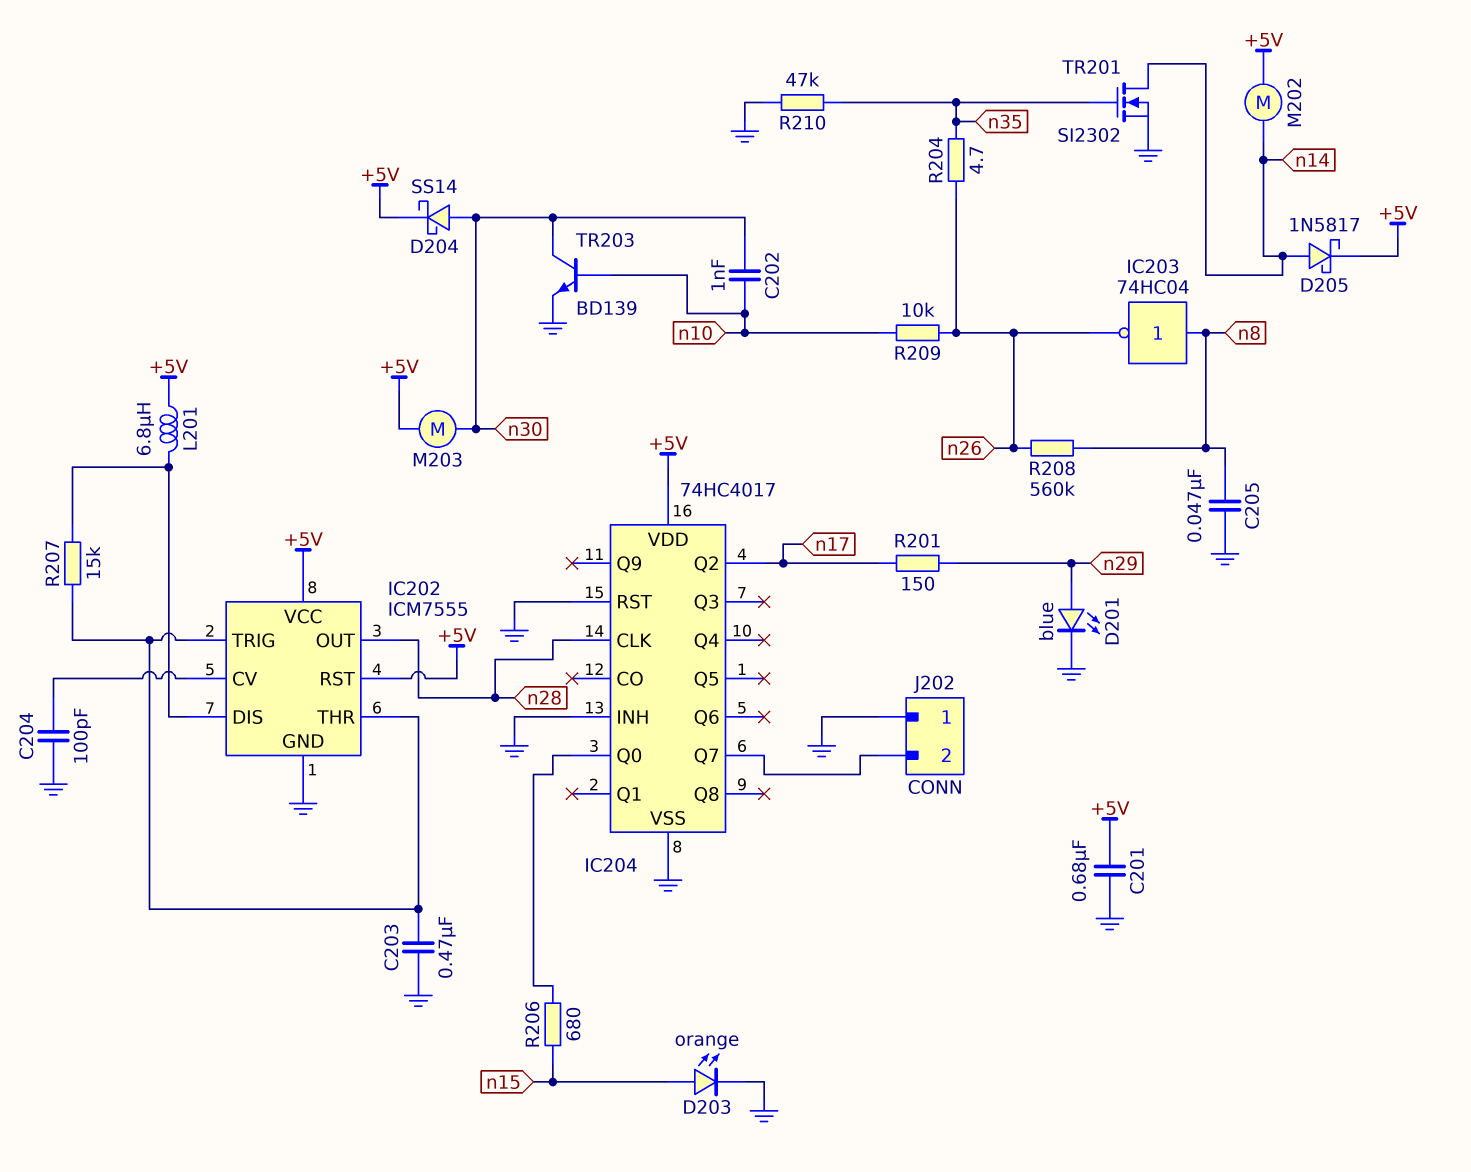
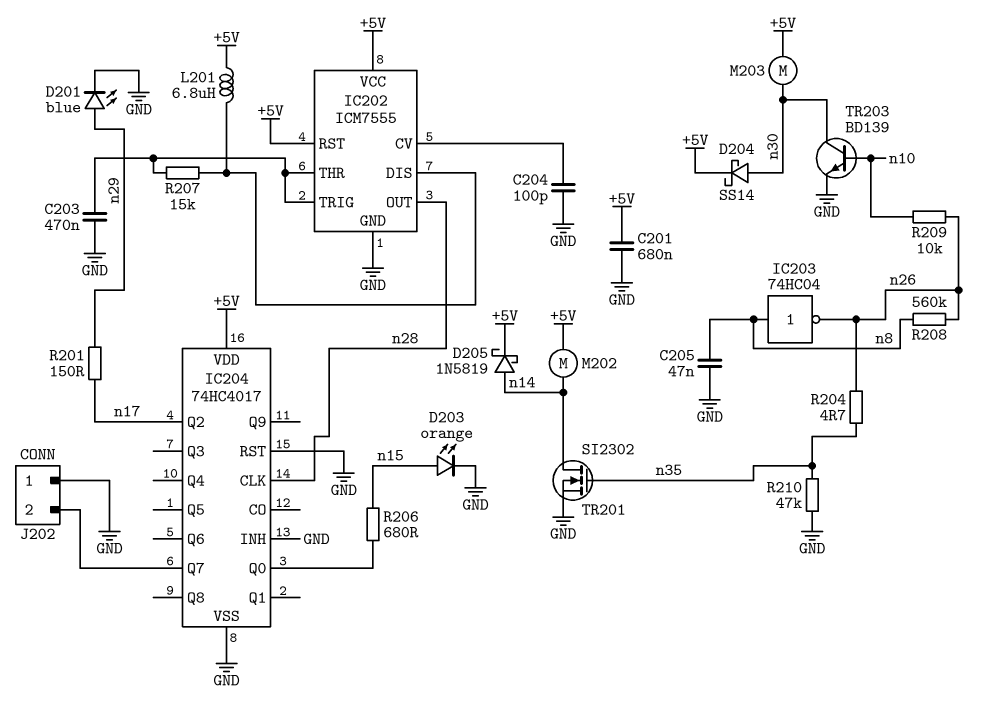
C202: 1nF (n10, n30) -> none
D205: schottky 1N5817 (A n14, K +5V) -> schottky 1N5819 (A n14, K +5V)

